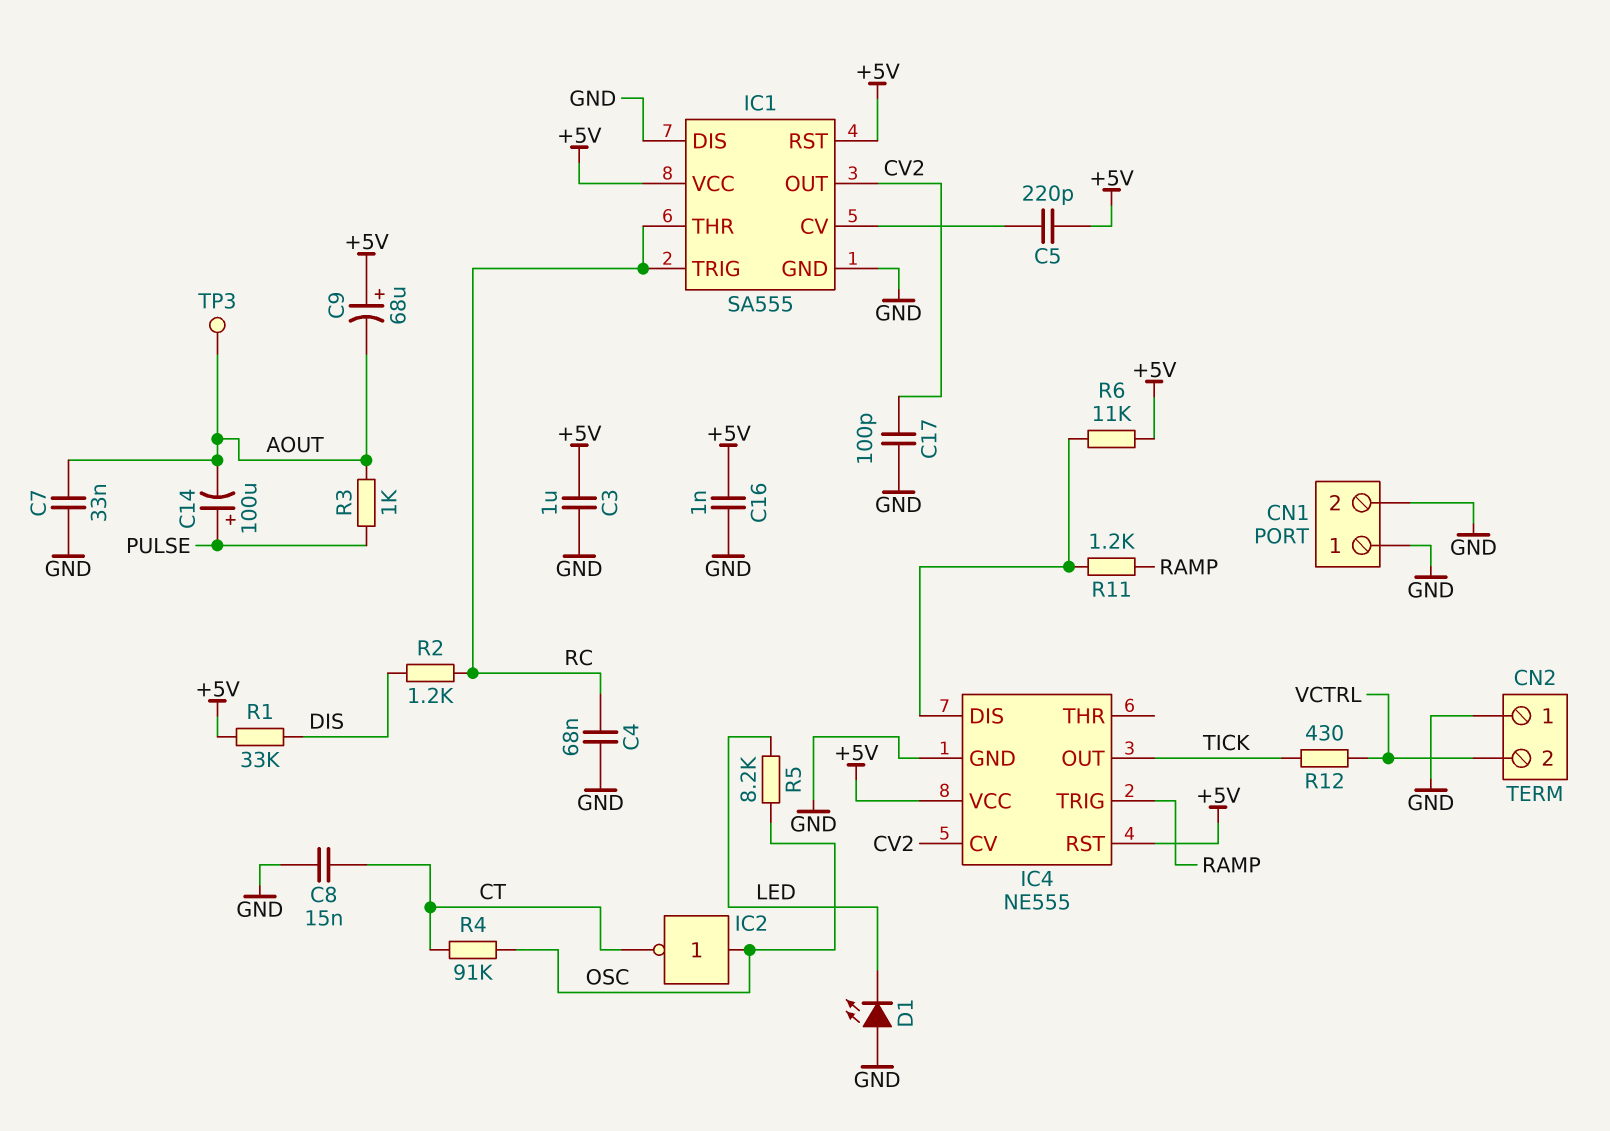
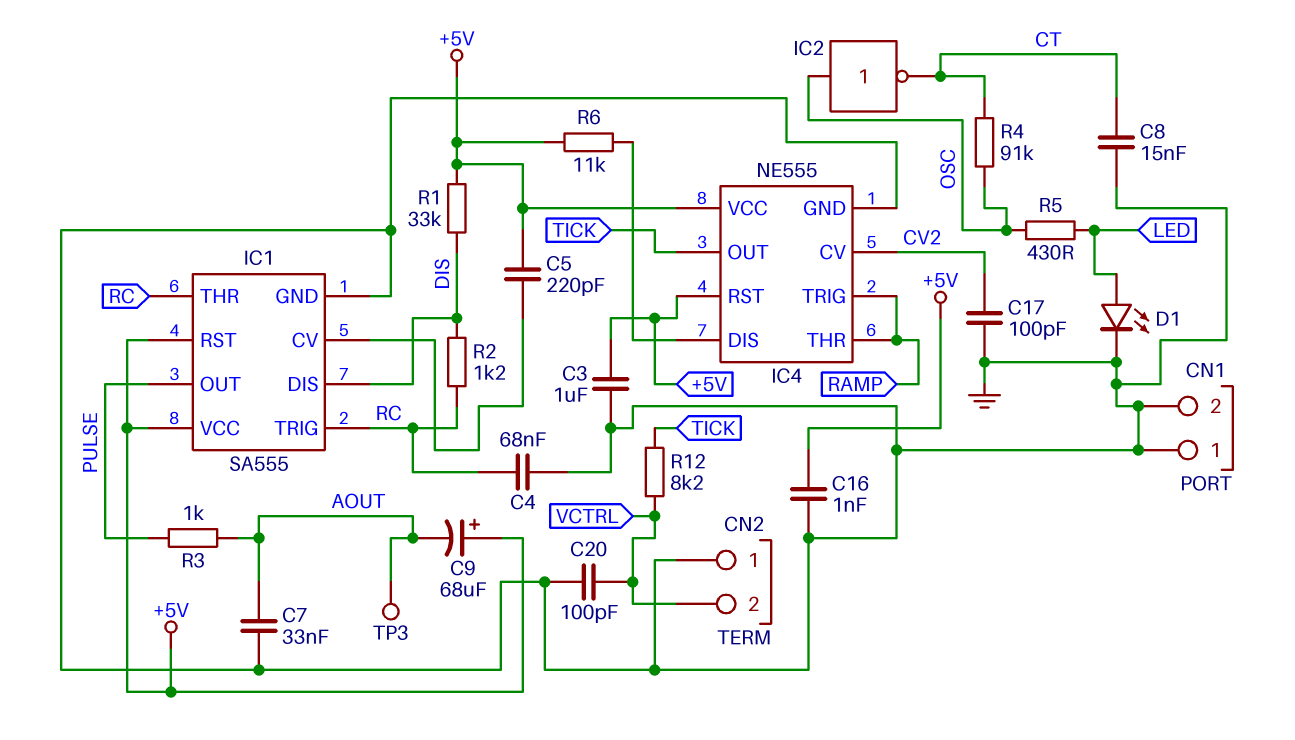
C14: 100uF (plus PULSE, minus AOUT) -> none
C20: none -> 100pF (GND, VCTRL)
D1: LED (A GND, K LED) -> LED (A LED, K GND)
IC1 pin DIS: GND -> DIS
IC1 pin OUT: CV2 -> PULSE
IC4 pin THR: none -> RAMP
R5: 8.2k (LED, OSC) -> 430 (LED, OSC)
R11: 1.2k (IC4/DIS, RAMP) -> none
R12: 430 (TICK, VCTRL) -> 8.2k (TICK, VCTRL)

